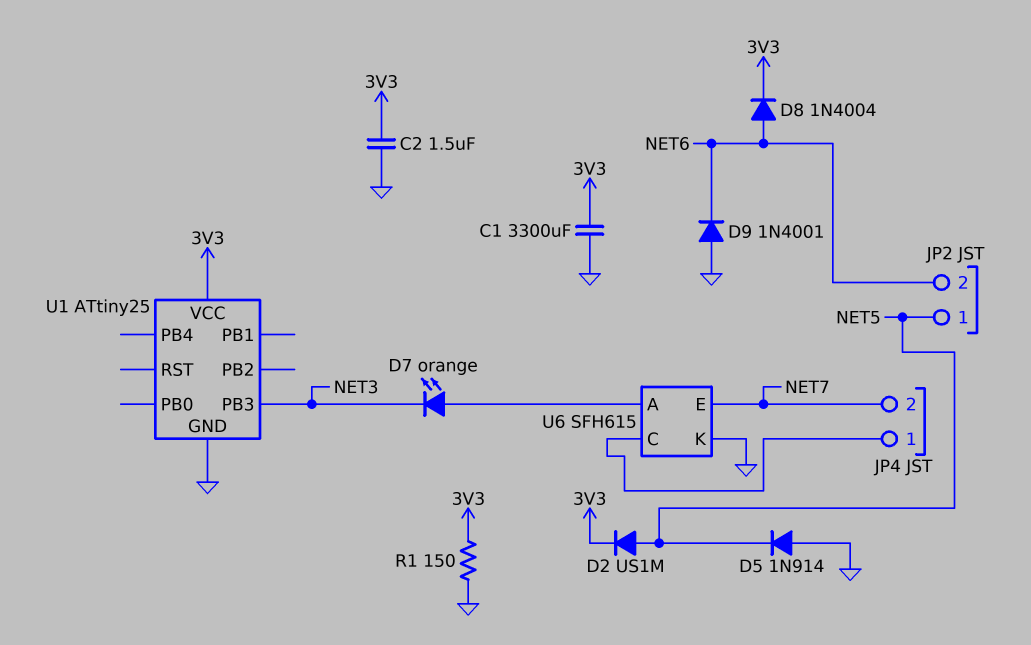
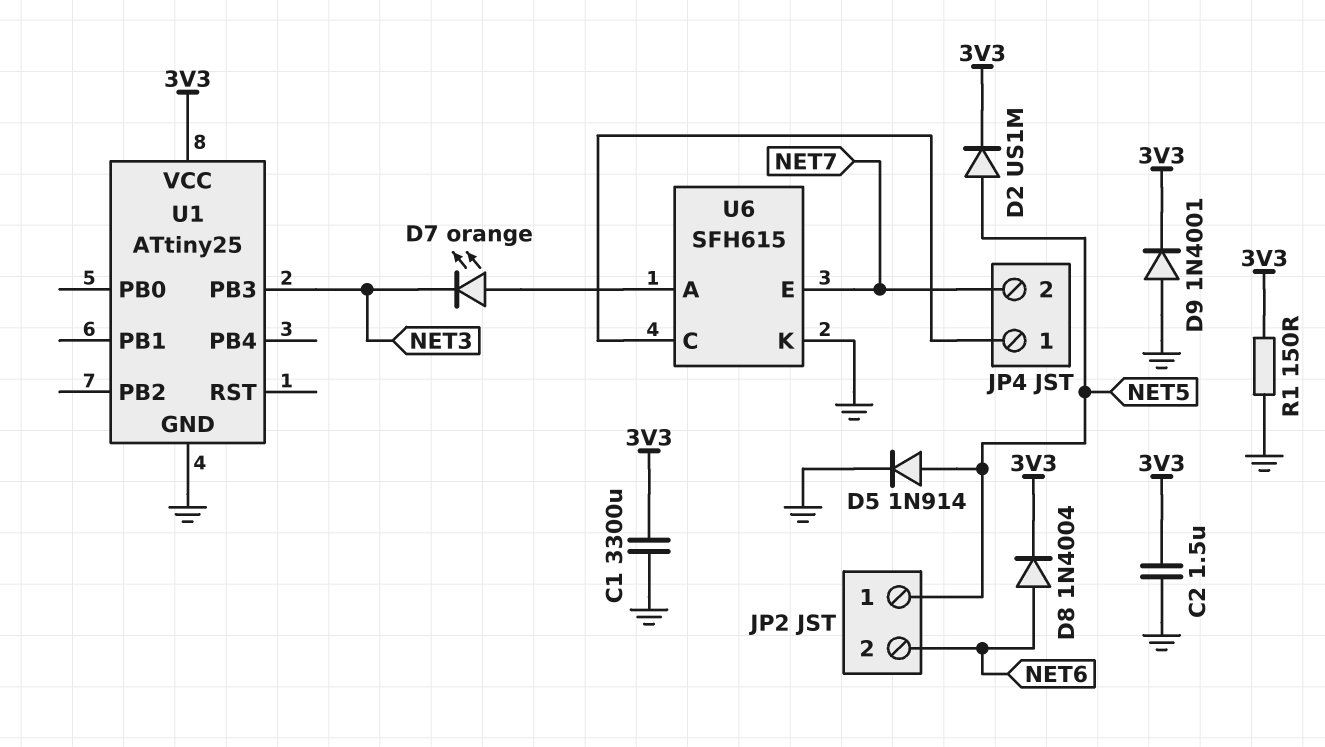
D5: diode 1N914 (A GND, K NET5) -> diode 1N914 (A NET5, K GND)
D9: diode 1N4001 (A GND, K NET6) -> diode 1N4001 (A GND, K 3V3)

